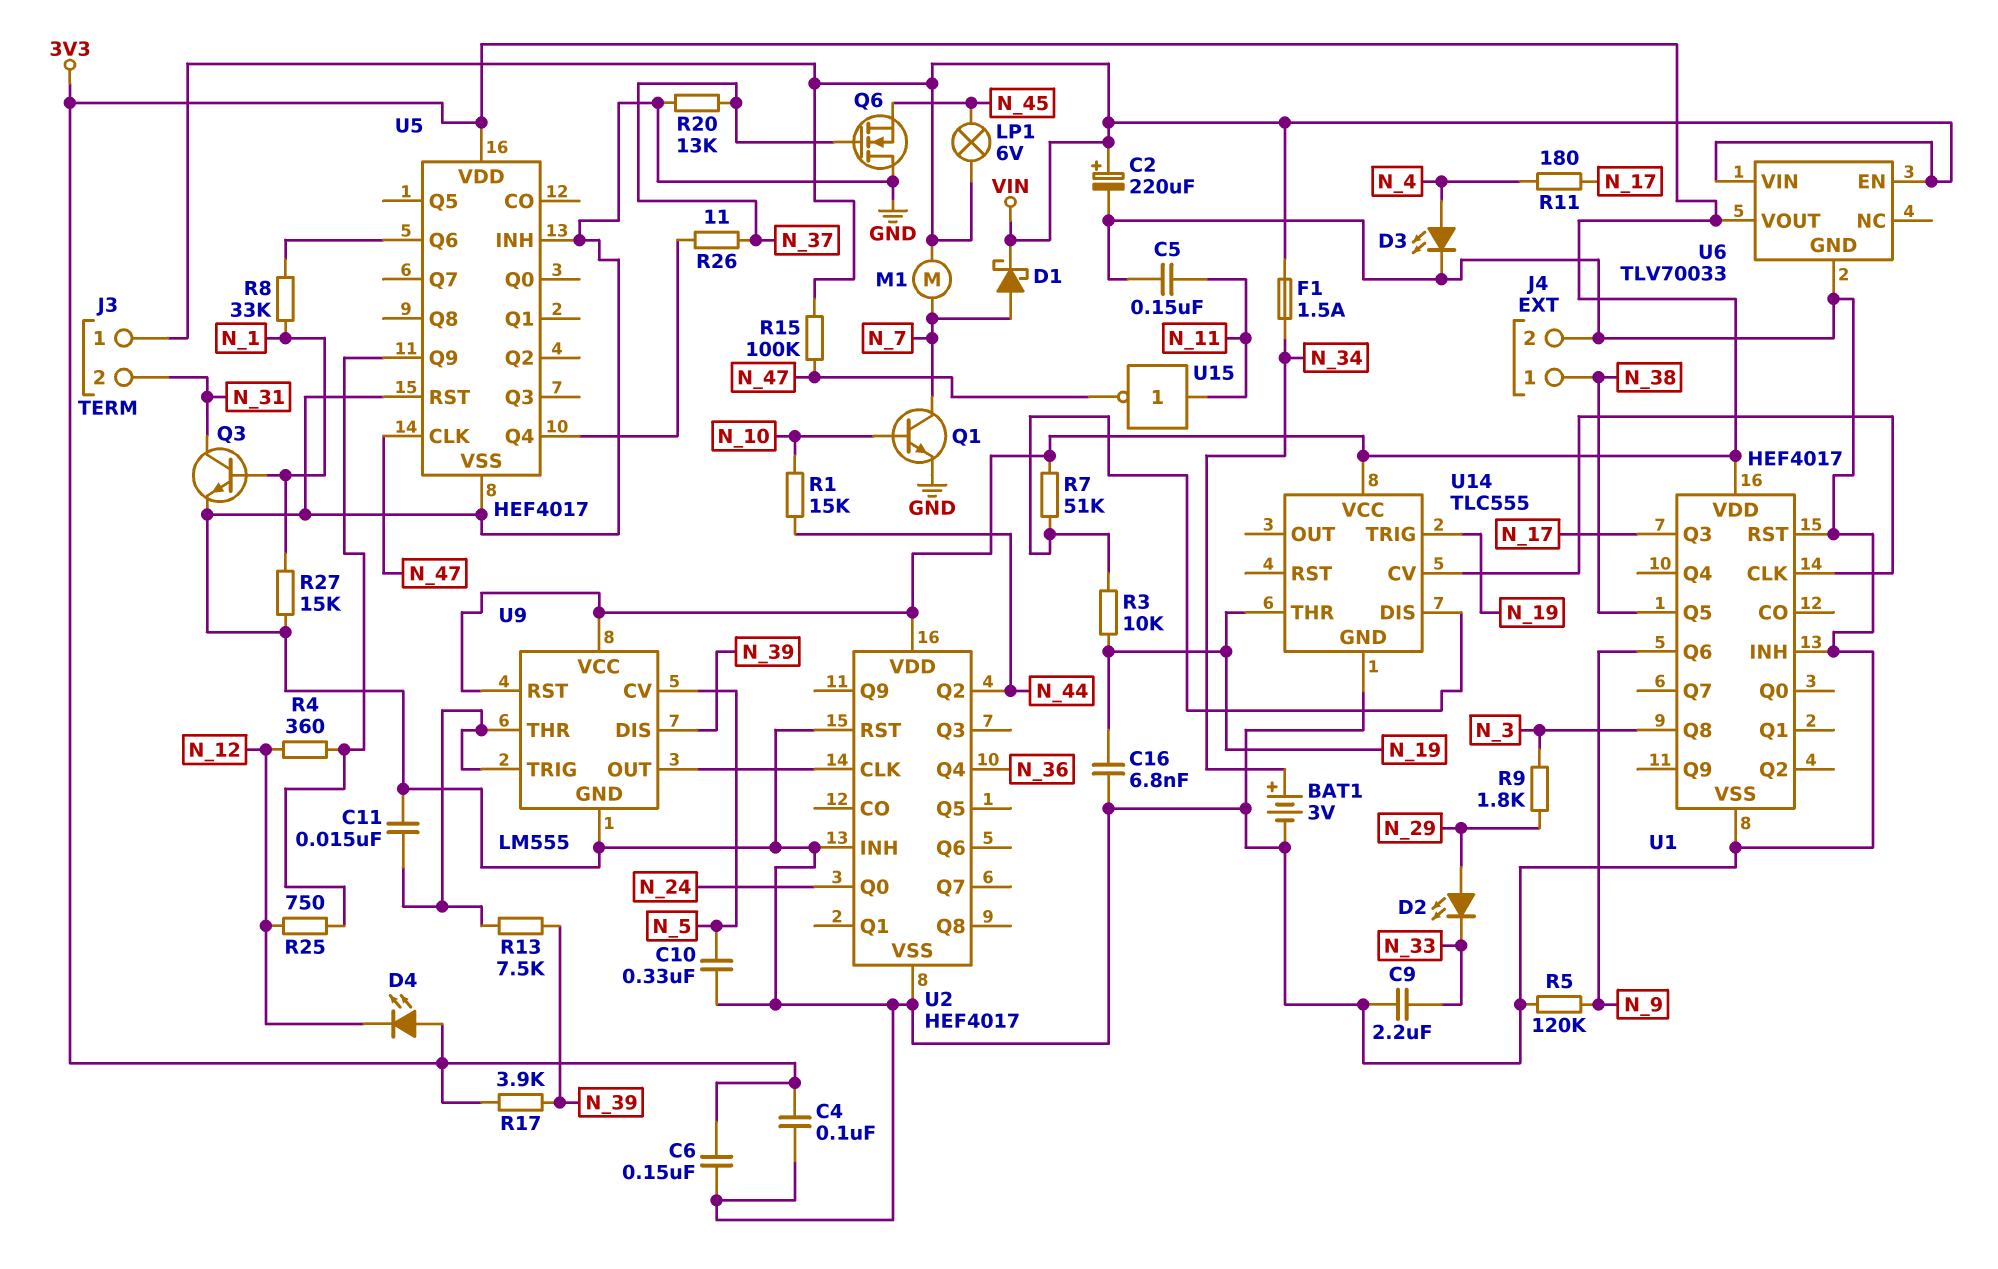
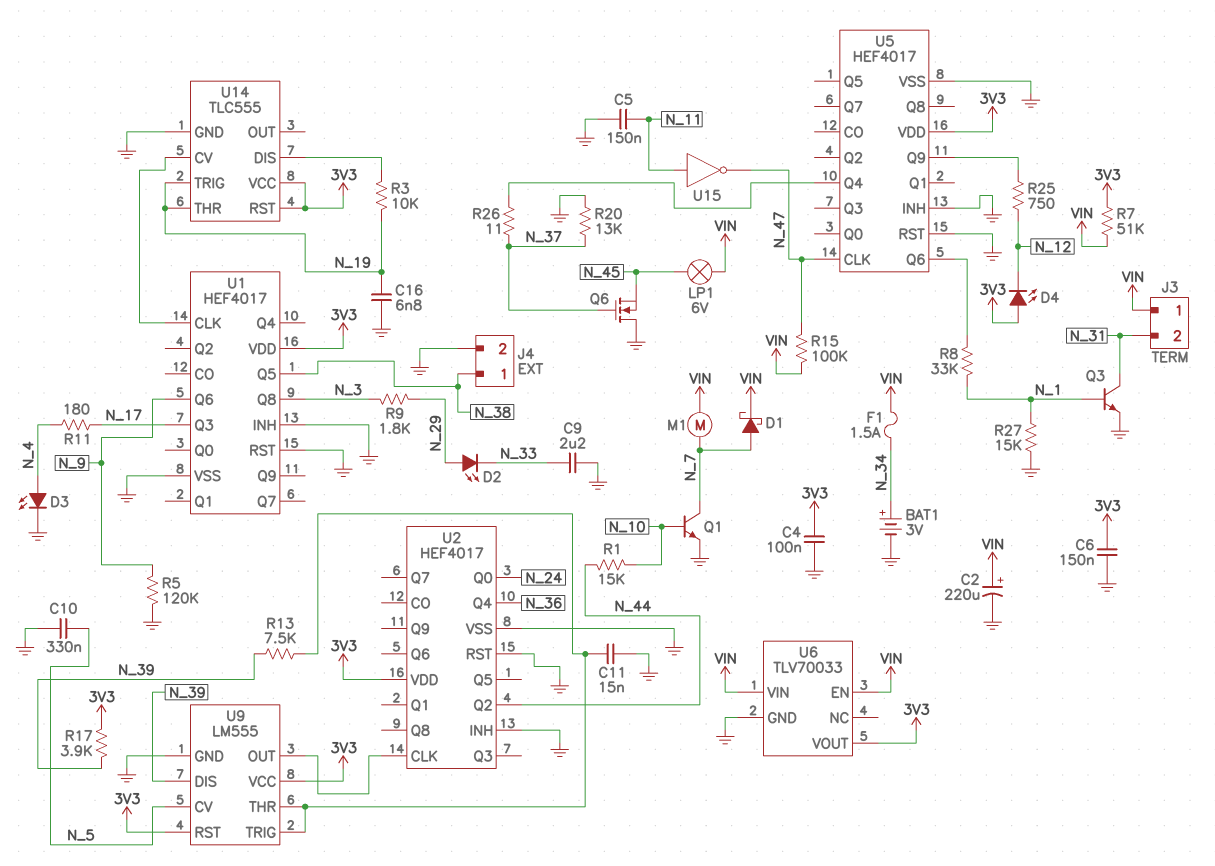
R4: 360 (N_12, U5/Q9) -> none
R7: 51k (3V3, U14/DIS) -> 51k (3V3, VIN)
U14 pin RST: none -> 3V3

